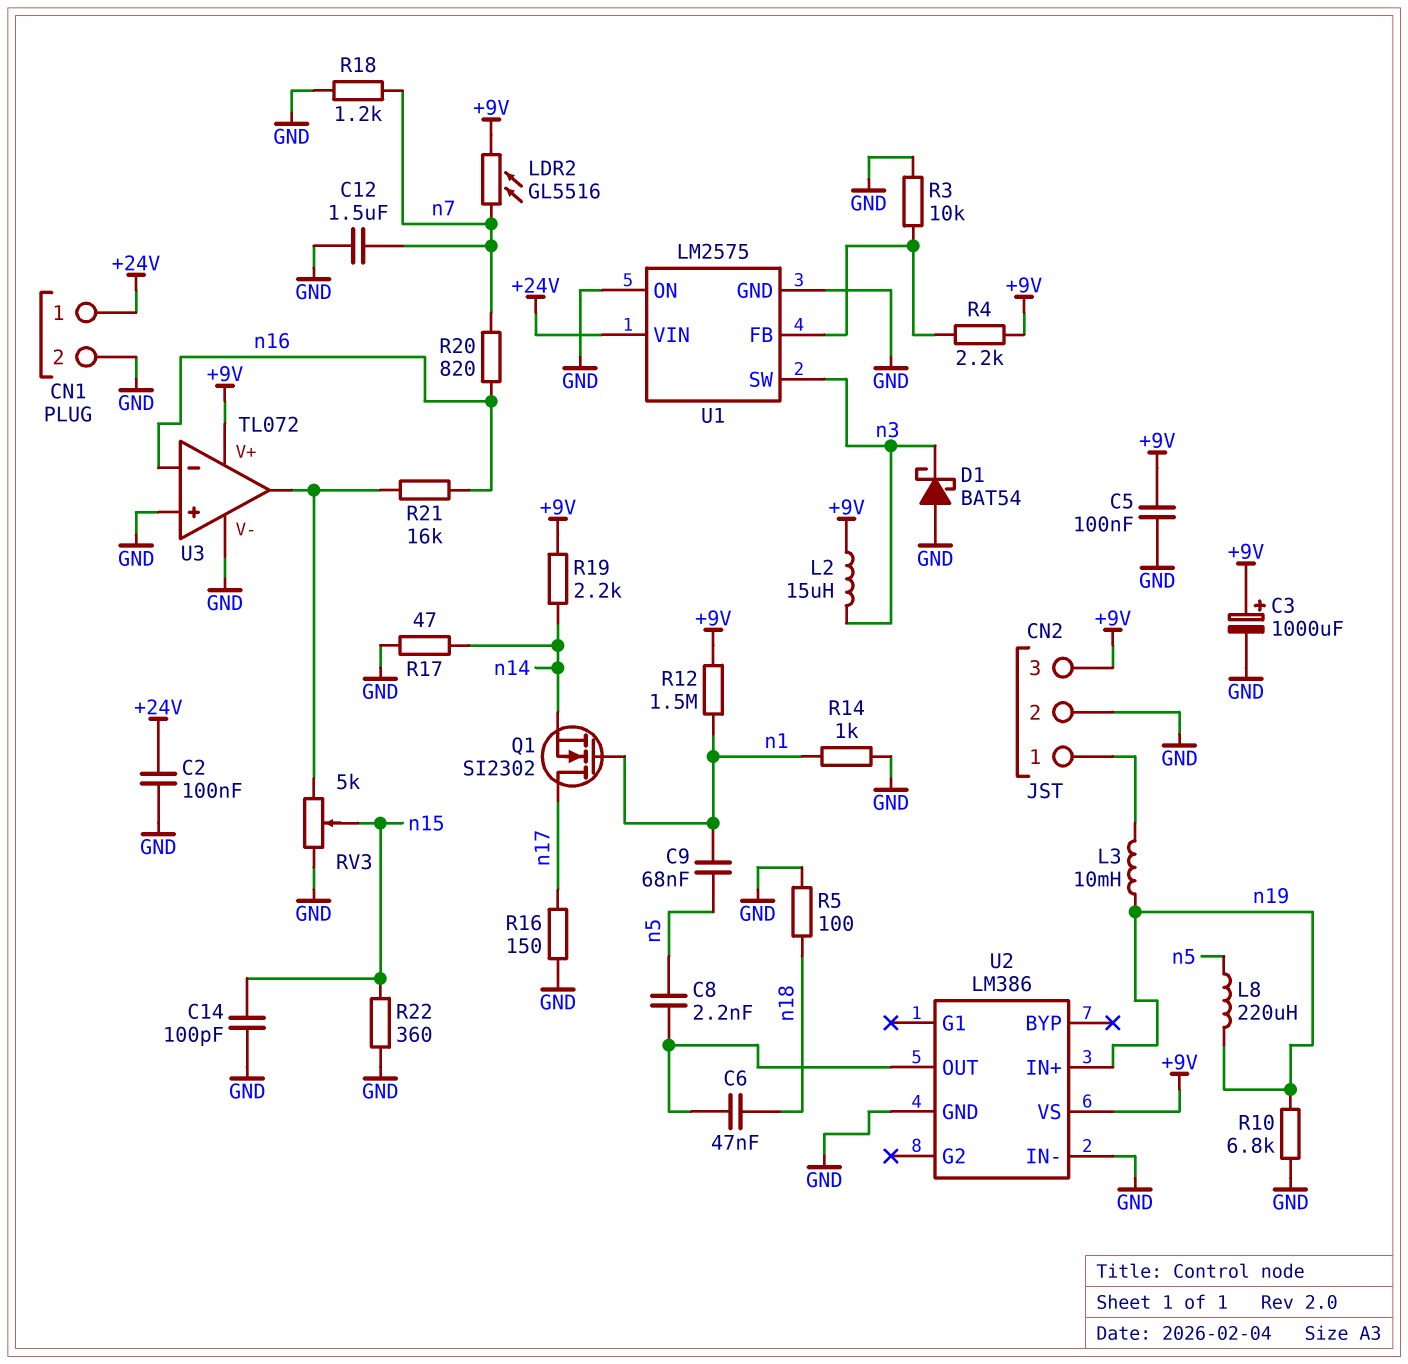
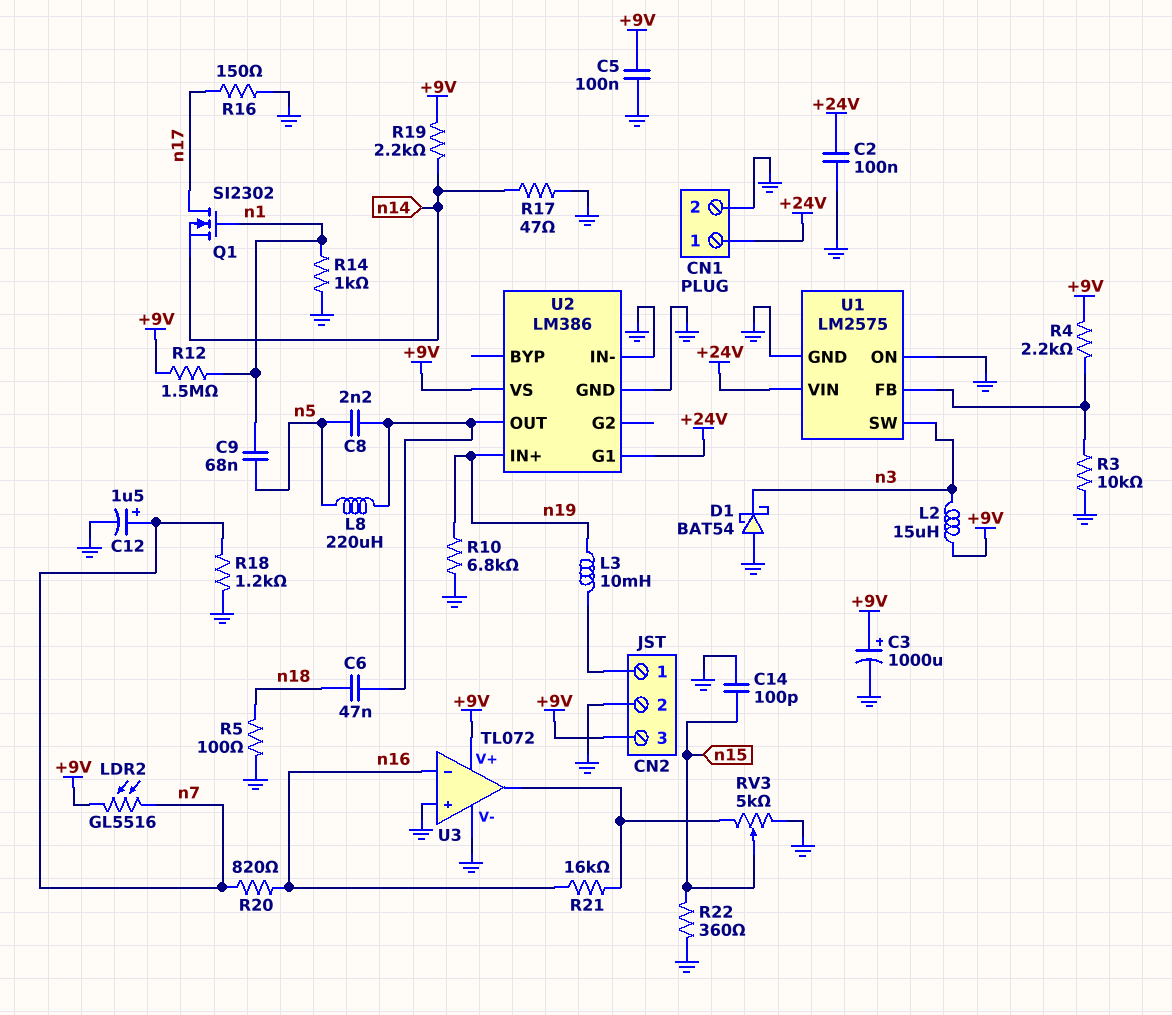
C12: 1.5uF (GND, n7) -> 1.5uF (plus n7, minus GND)
L8: 220uH (n5, n19) -> 220uH (U2/OUT, n5)
U2 pin G1: none -> +24V

